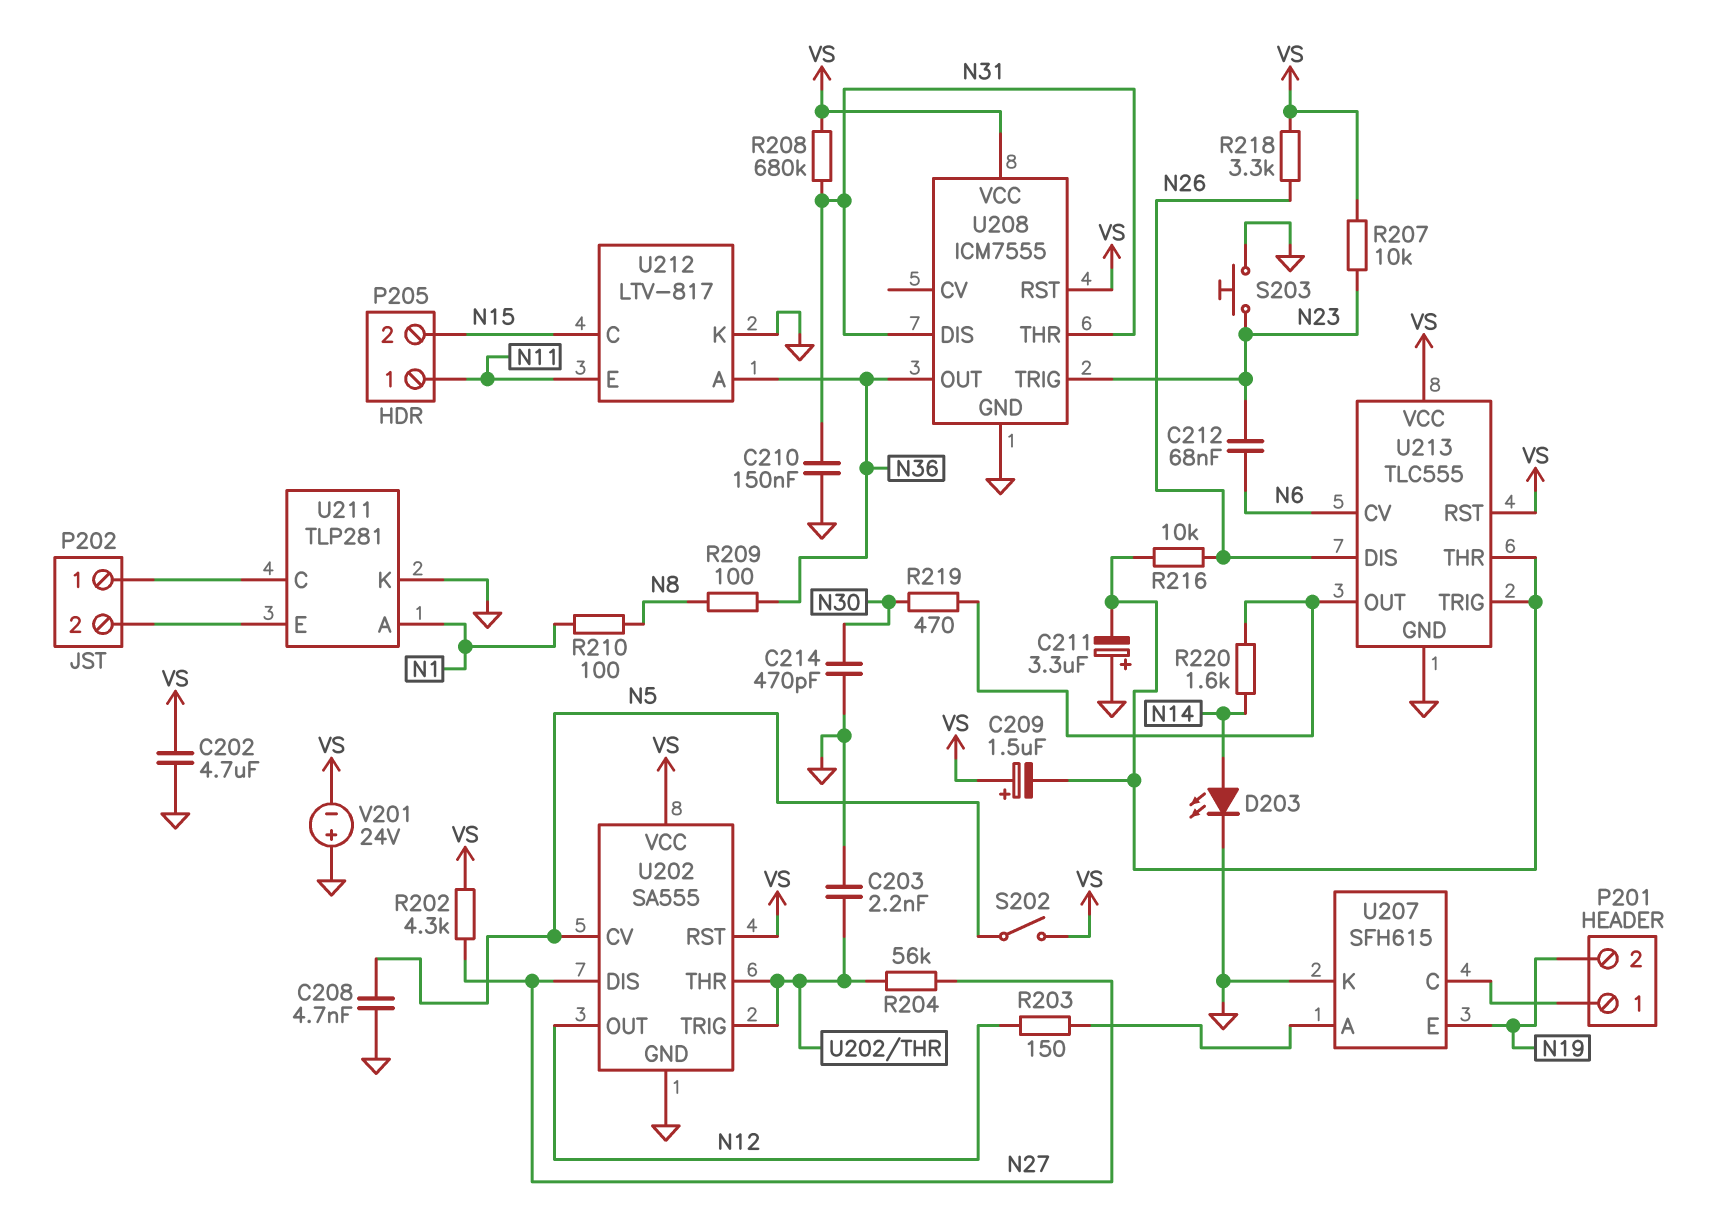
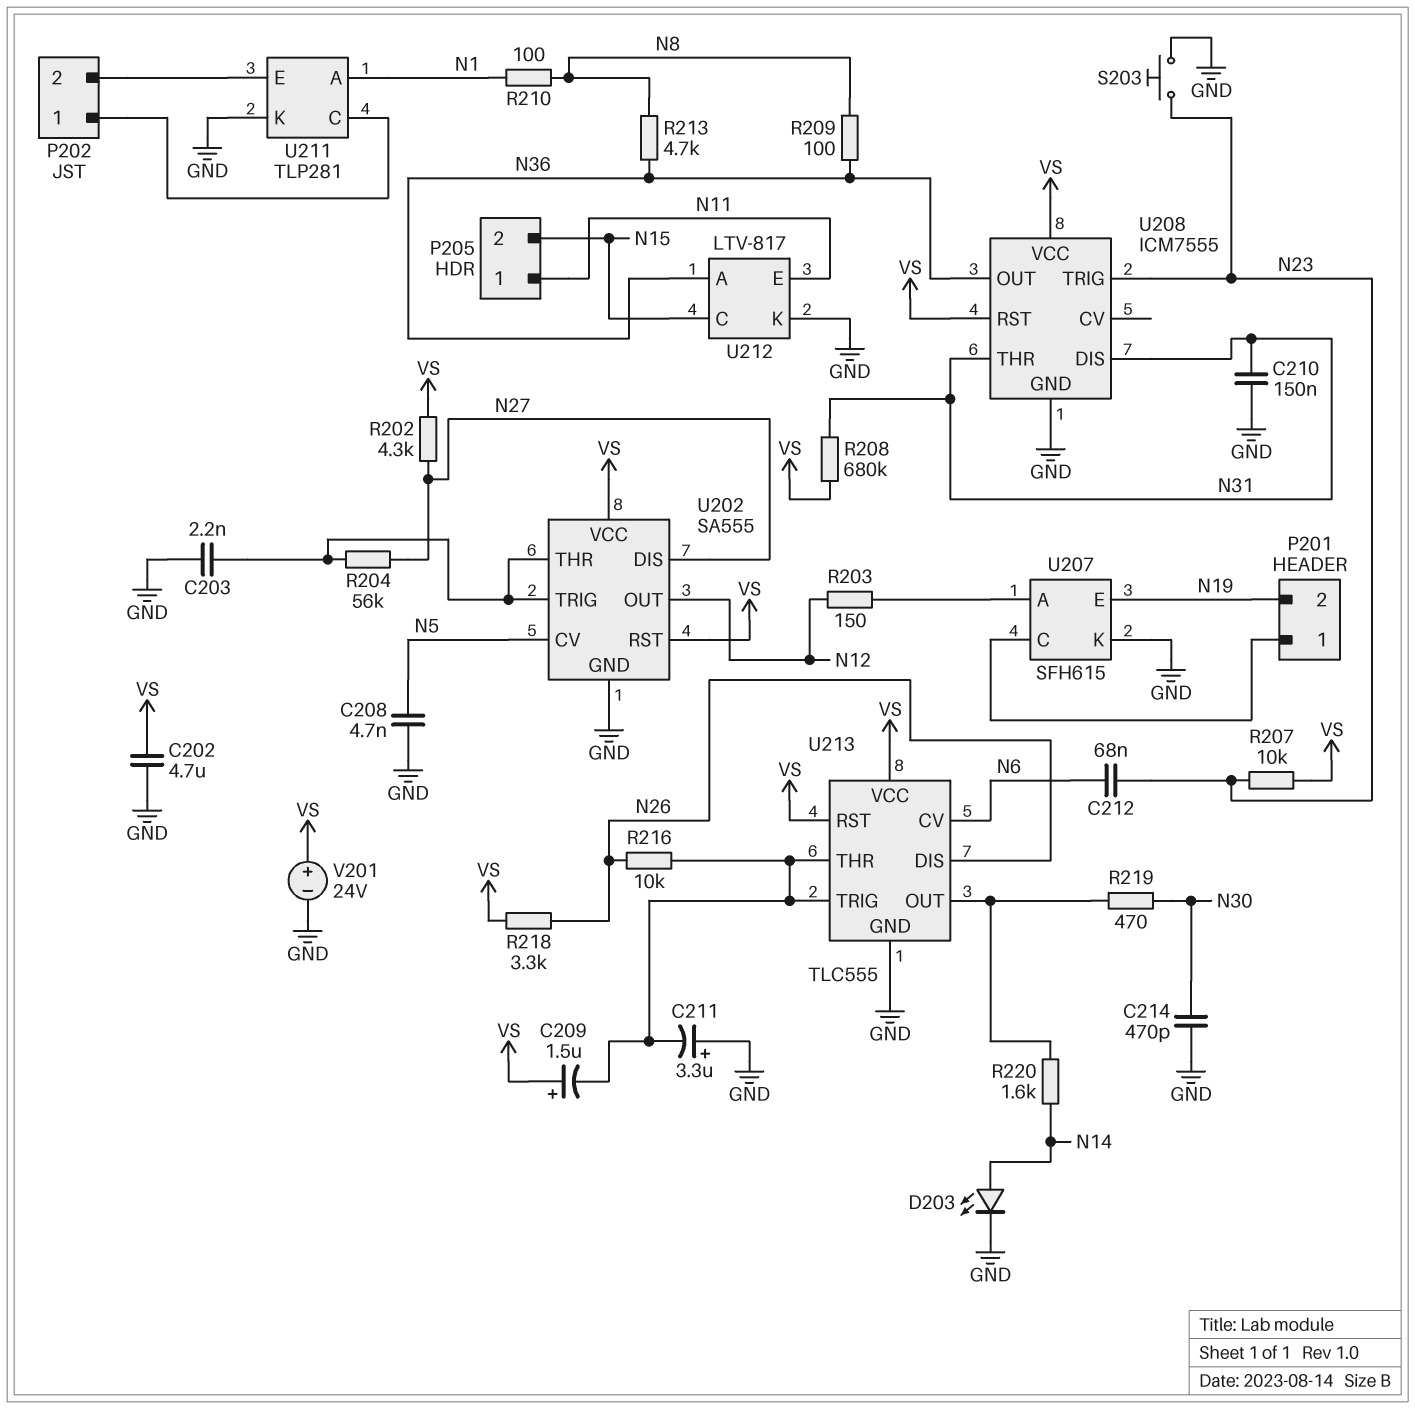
R213: none -> 4.7k (N8, N36)
S202: switch (N5, VS) -> none
V201: 24V (plus GND, minus VS) -> 24V (plus VS, minus GND)

